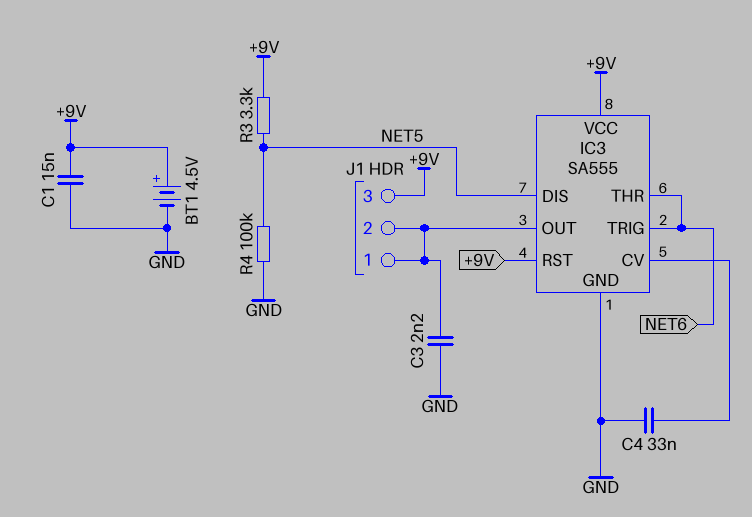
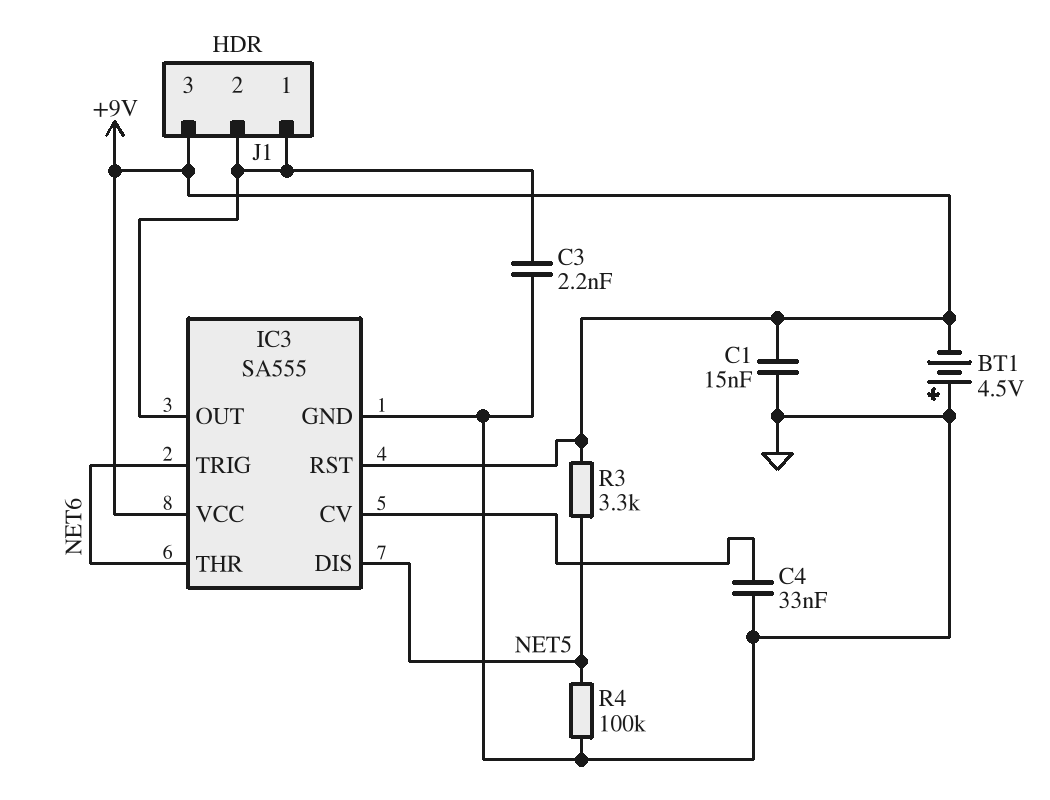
BT1: 4.5V (plus +9V, minus GND) -> 4.5V (plus GND, minus +9V)

